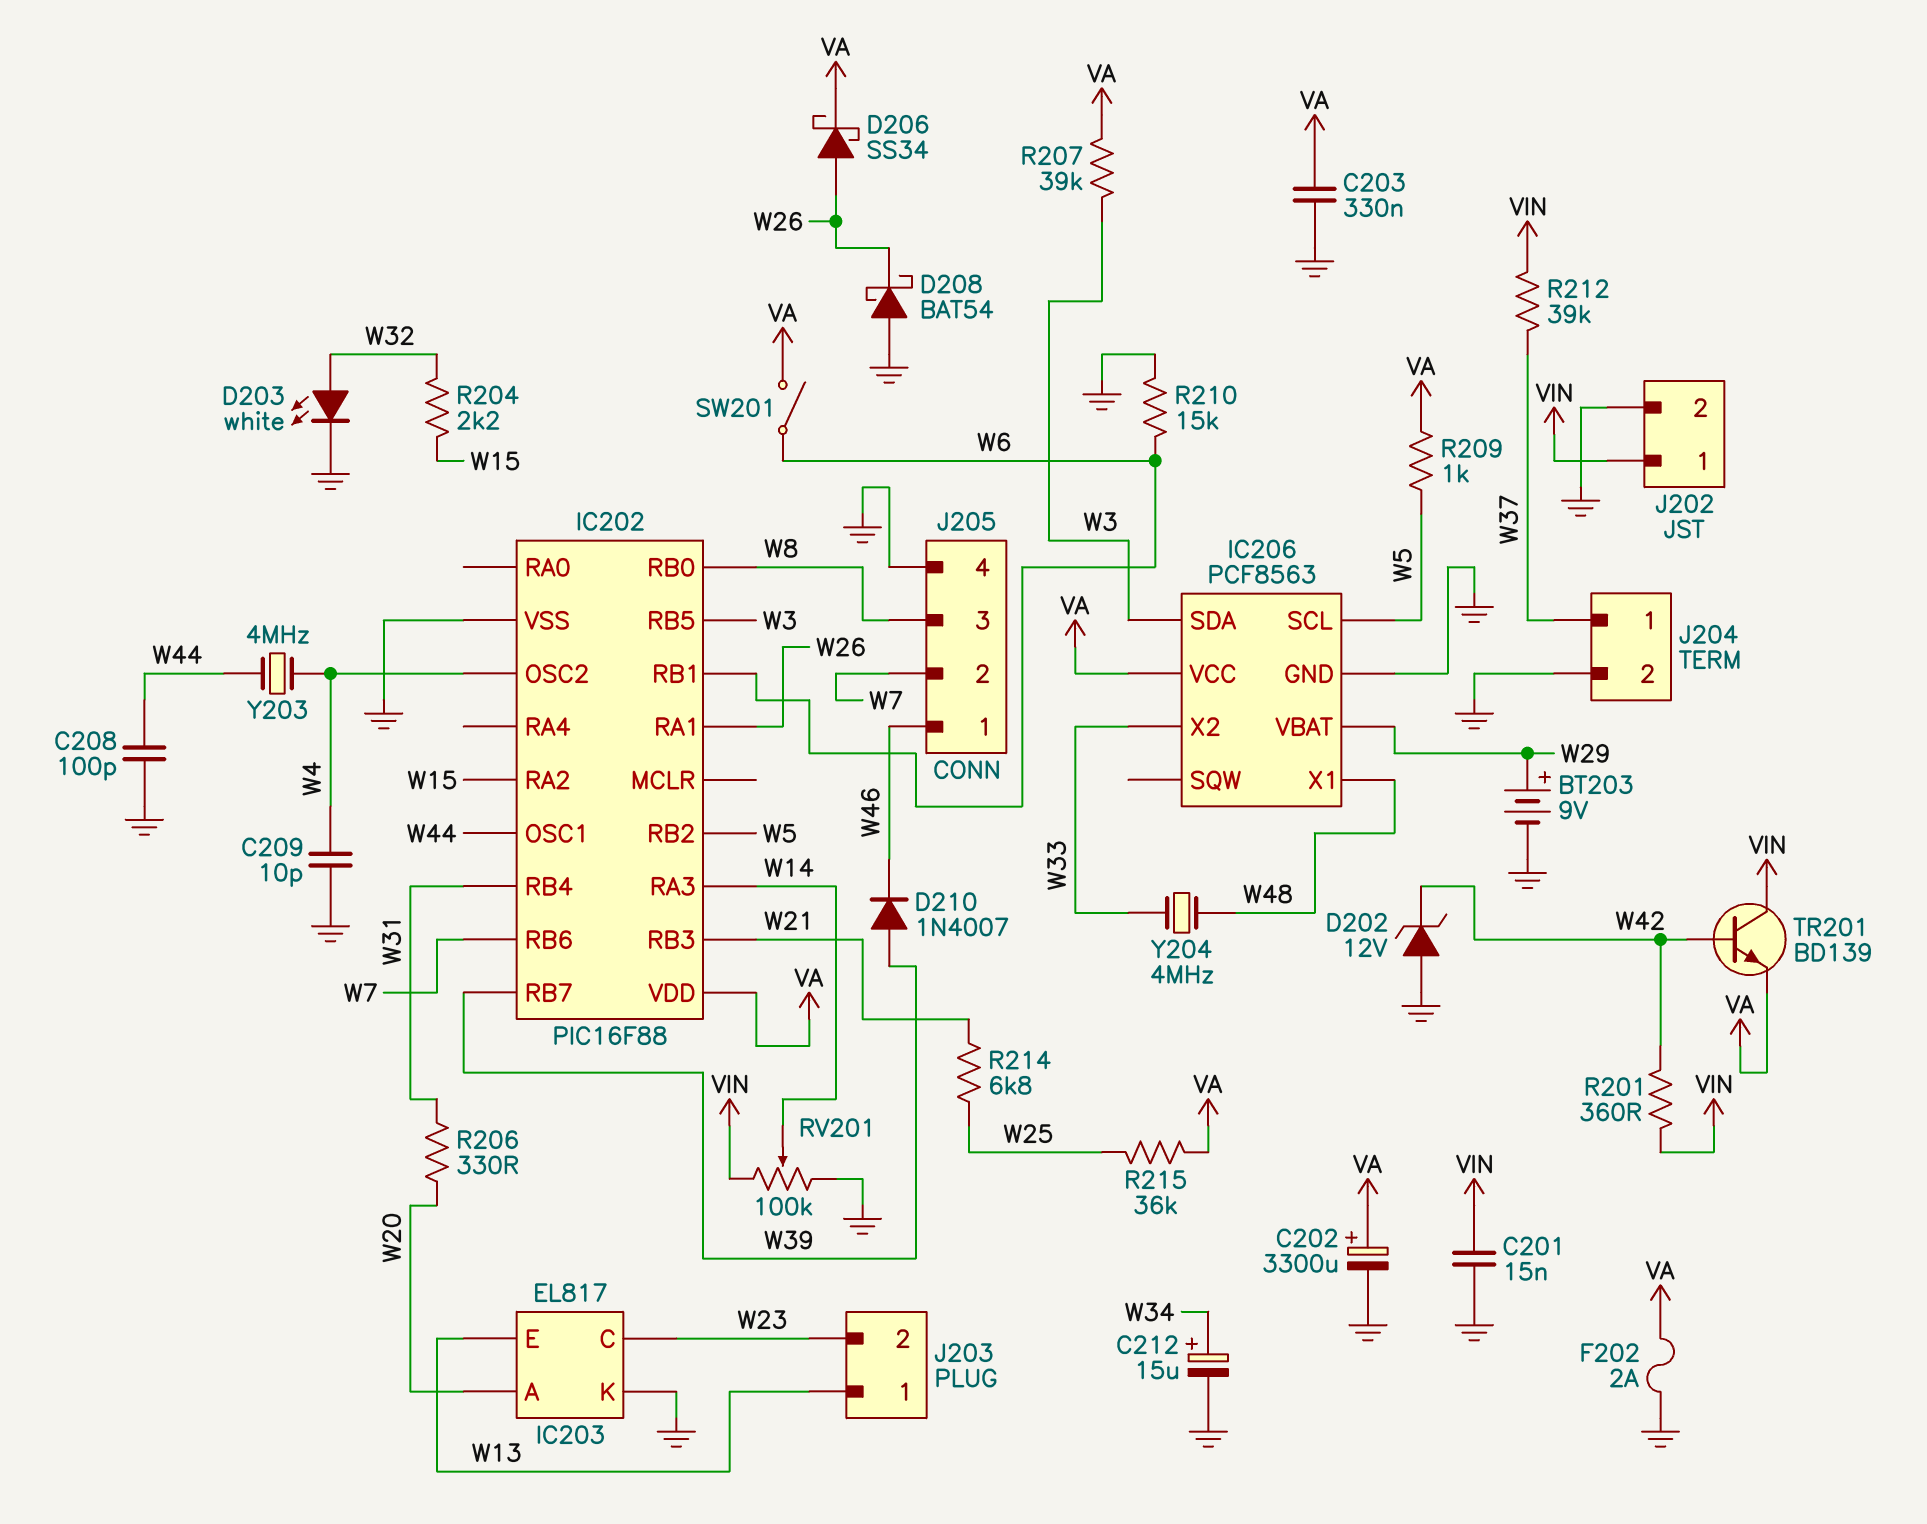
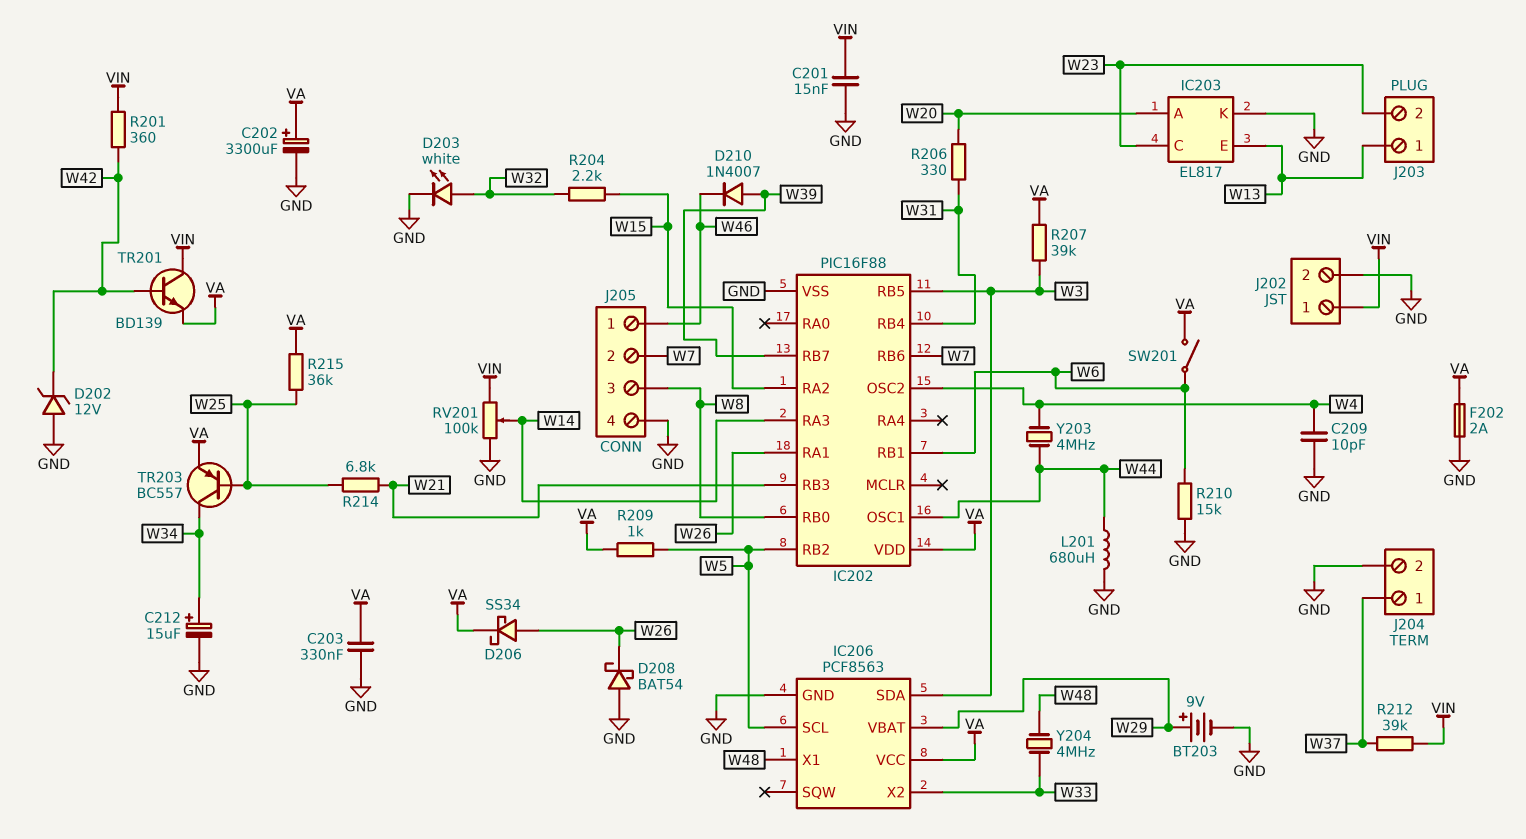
C208: 100pF (GND, W44) -> none
L201: none -> 680uH (GND, W44)
TR203: none -> PNP BC557 (B W25, C W34, E VA)

